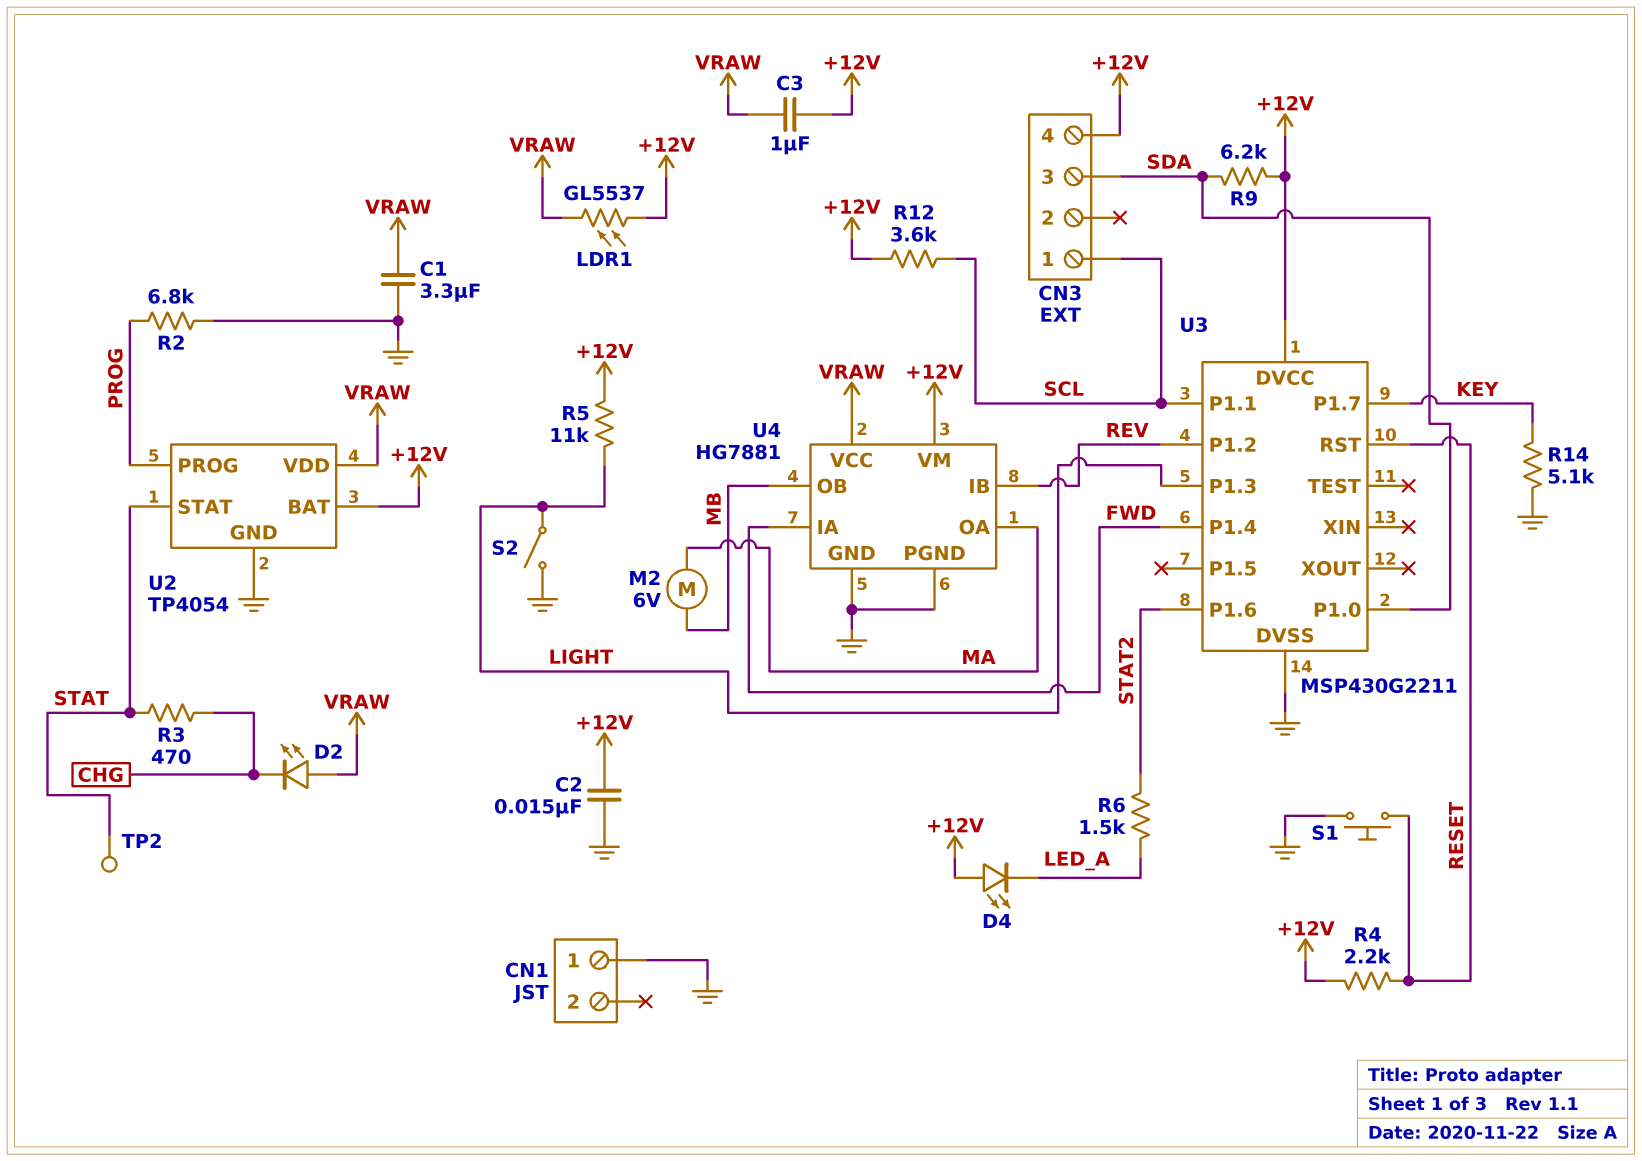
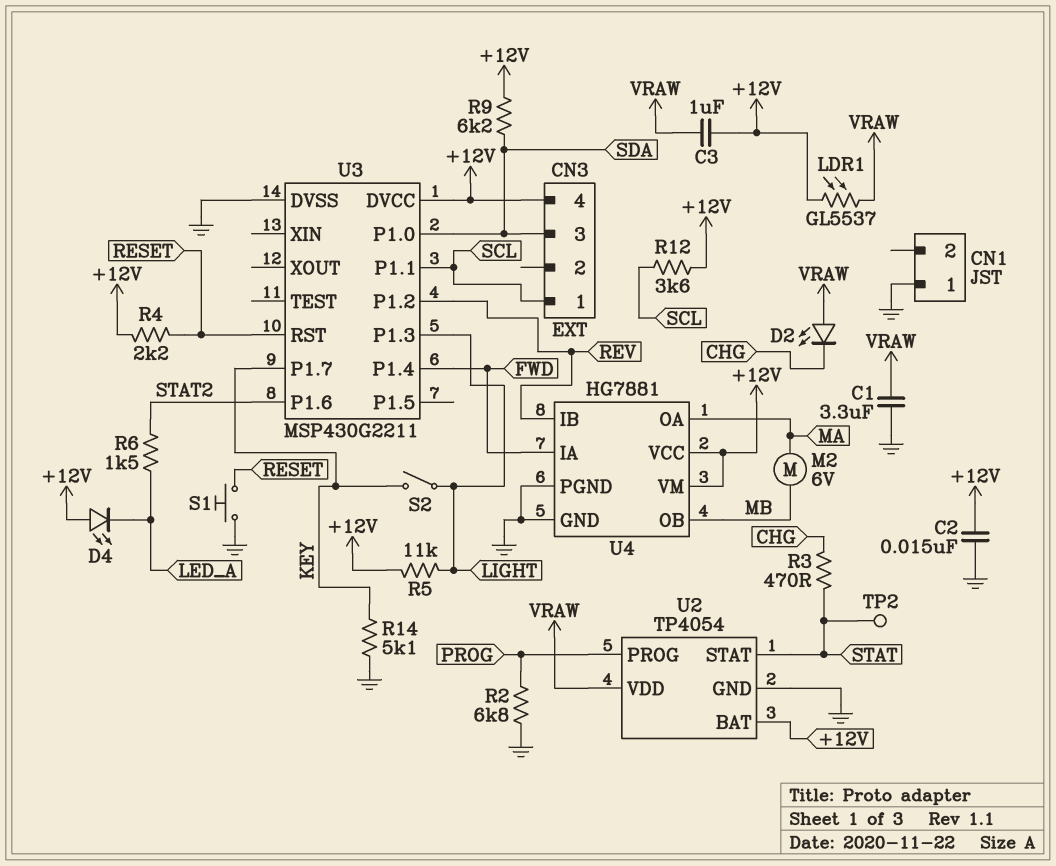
S2: switch (GND, LIGHT) -> switch (KEY, LIGHT)
U4 pin VCC: VRAW -> +12V

